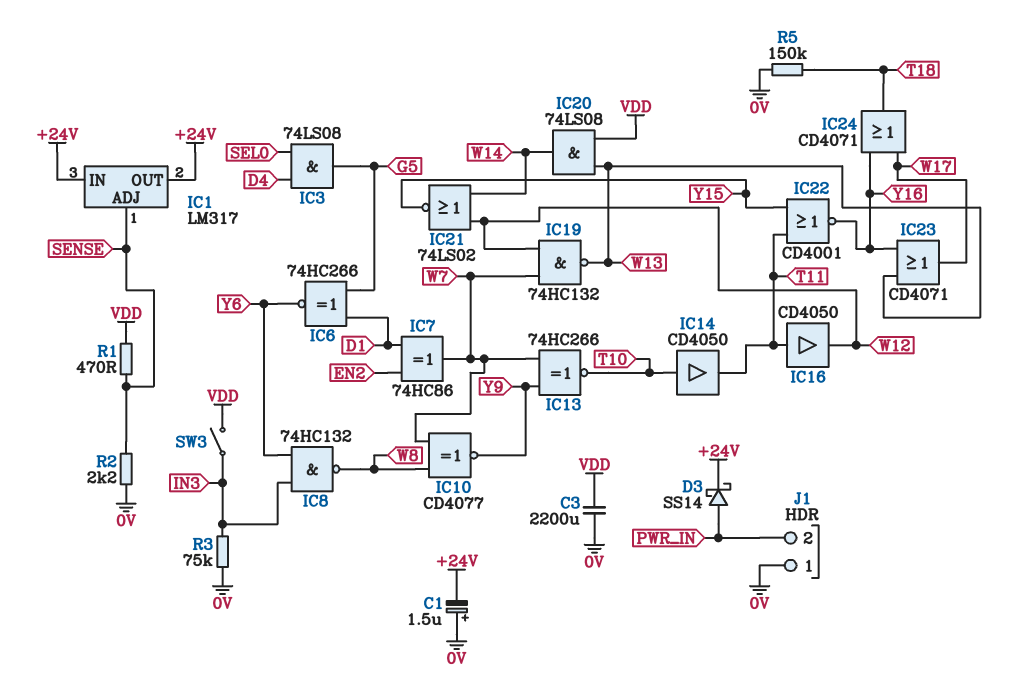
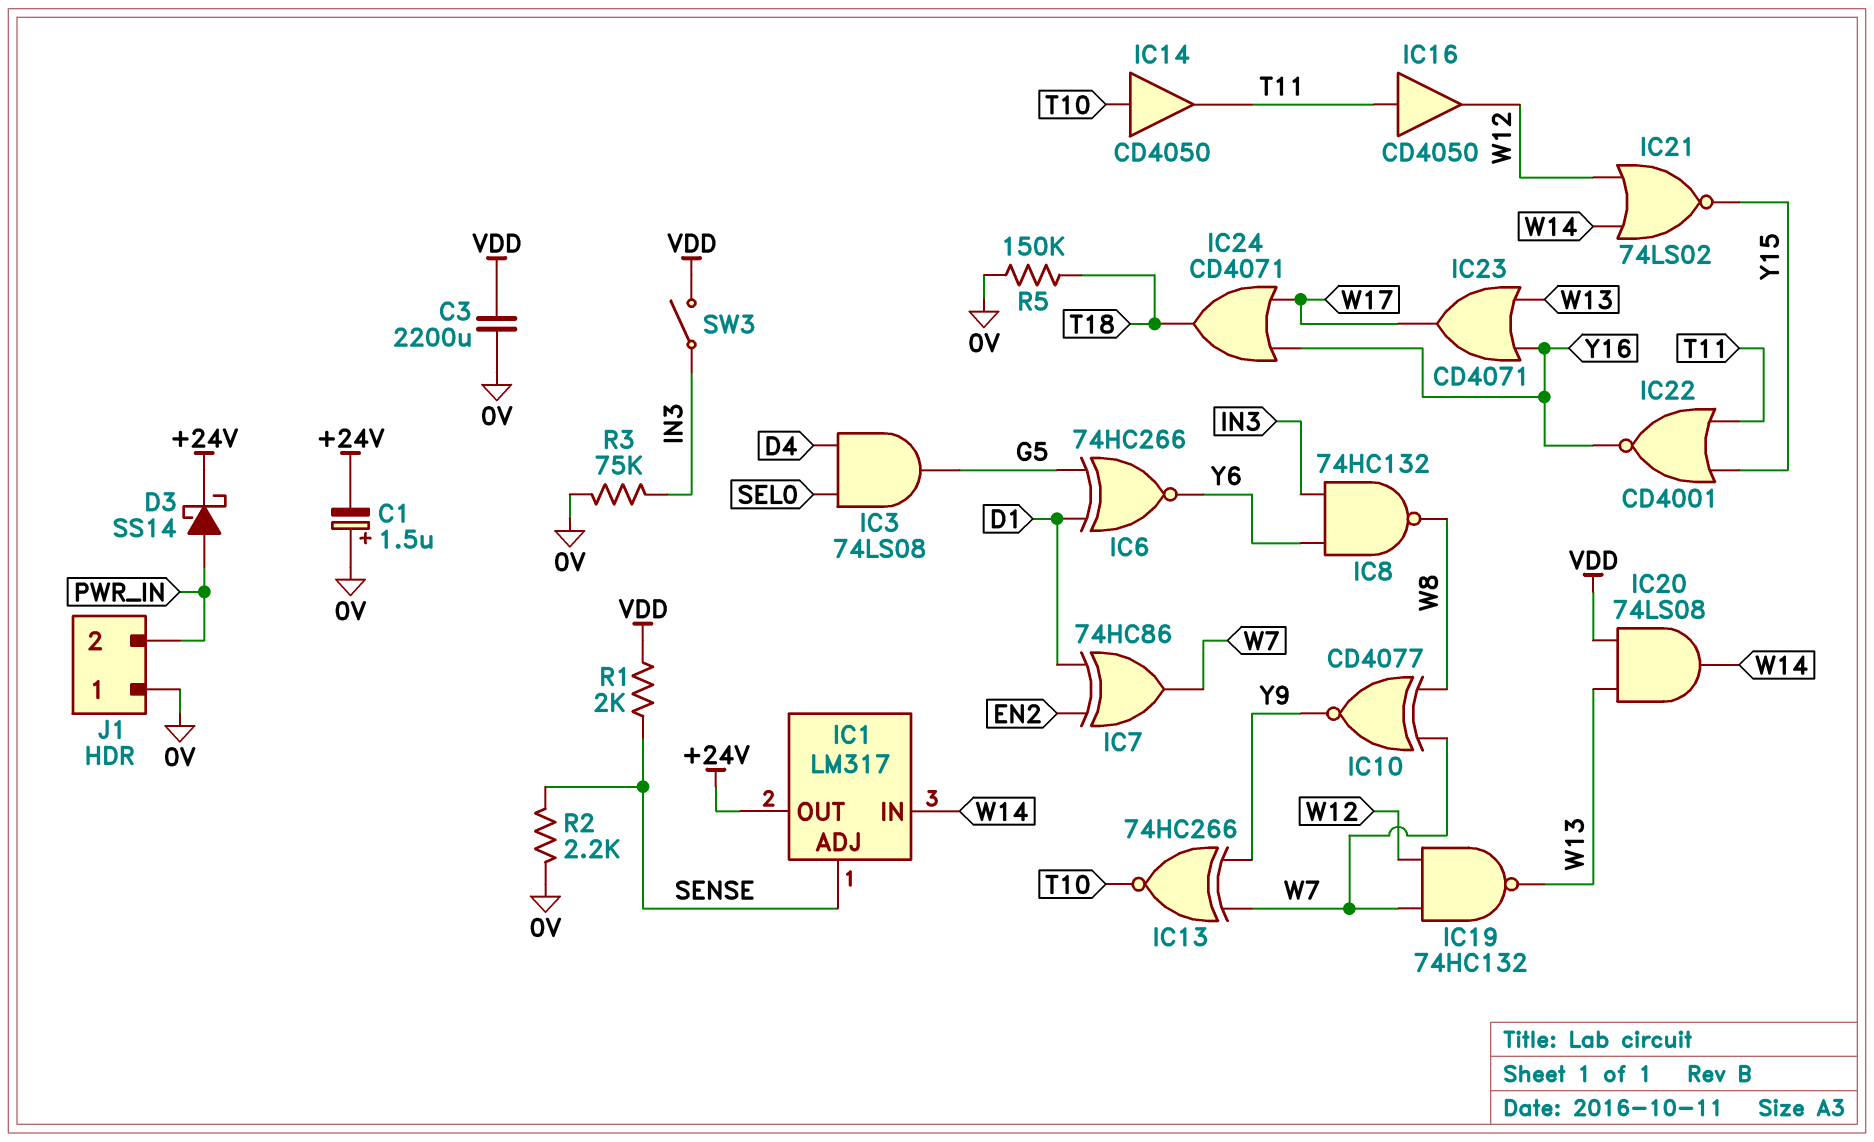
IC1 pin IN: +24V -> W14
R1: 470 (SENSE, VDD) -> 2k (SENSE, VDD)

